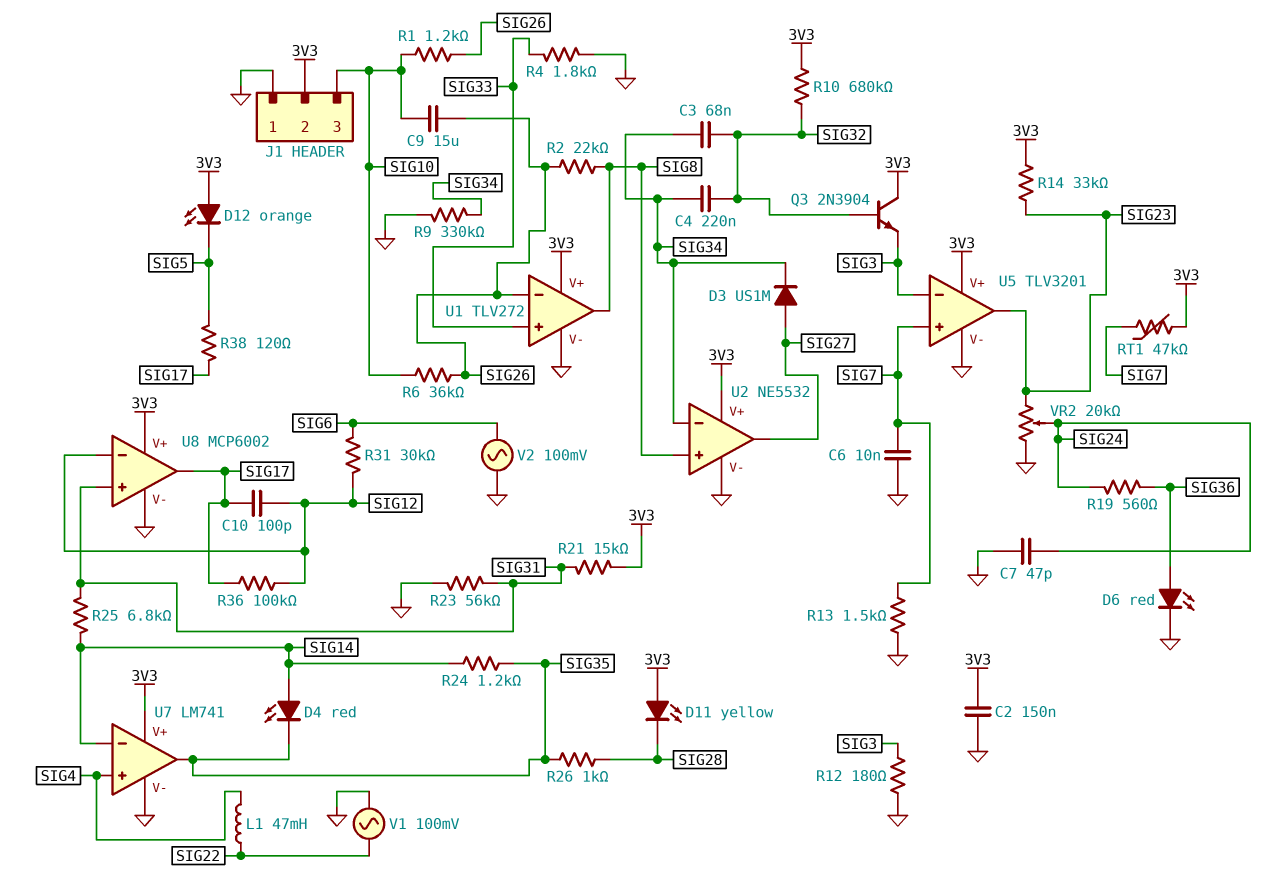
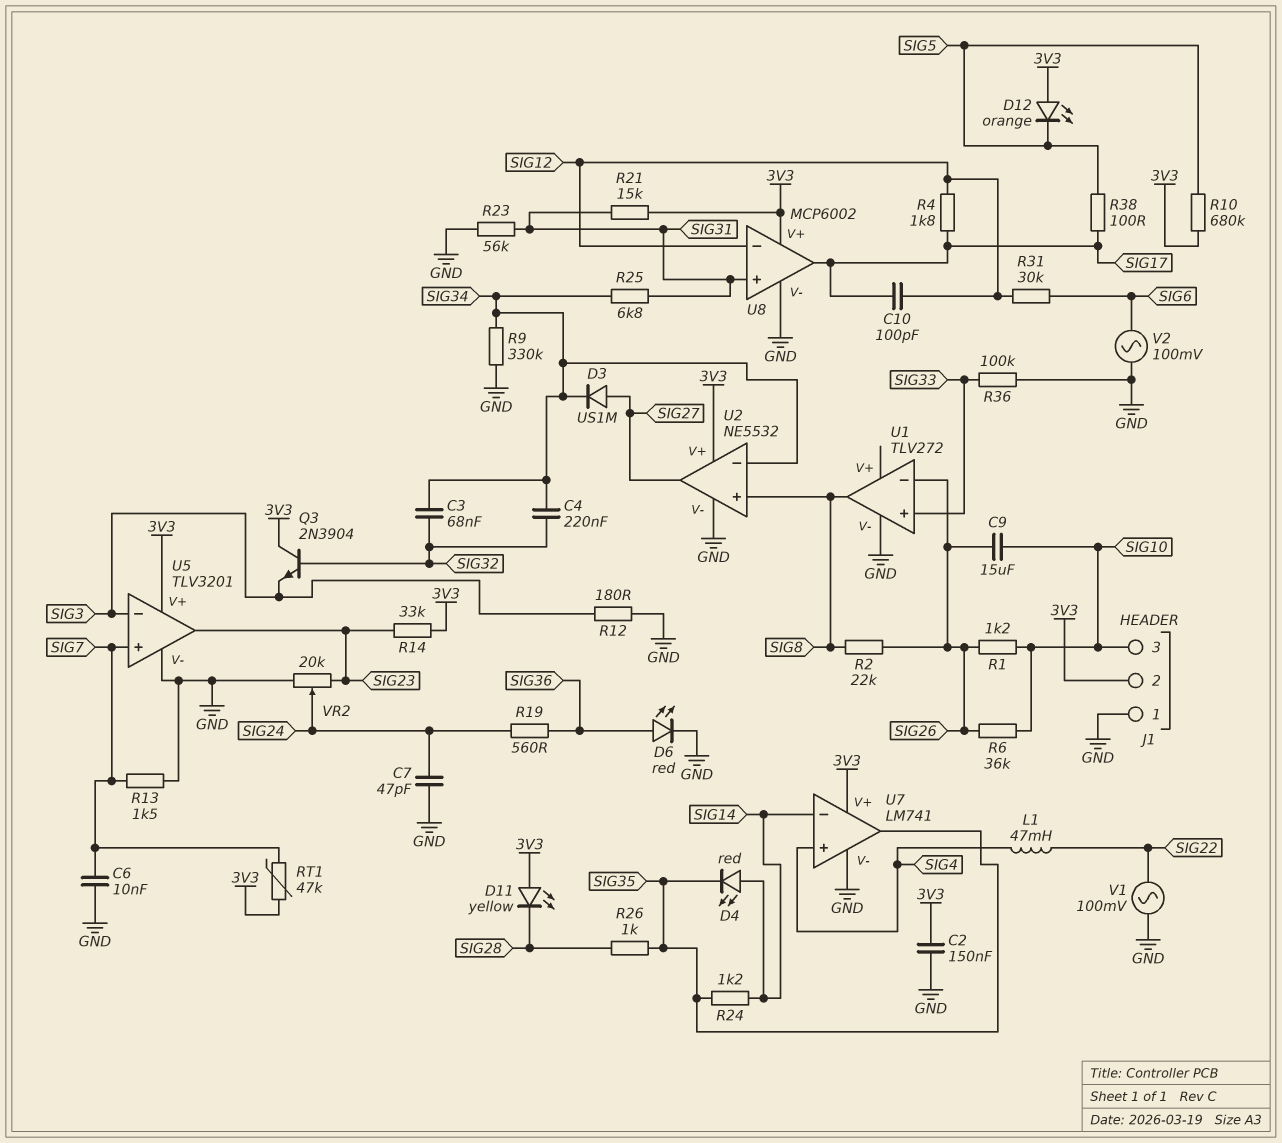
R4: 1.8k (GND, SIG33) -> 1.8k (SIG12, SIG17)
R10: 680k (3V3, SIG32) -> 680k (3V3, SIG5)
R25: 6.8k (SIG14, SIG31) -> 6.8k (SIG31, SIG34)
R36: 100k (SIG12, SIG17) -> 100k (GND, SIG33)
R38: 120 (SIG5, SIG17) -> 100 (SIG5, SIG17)
U1 pin V+: 3V3 -> none

